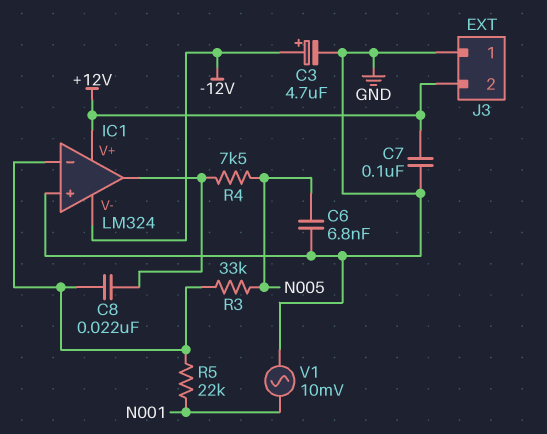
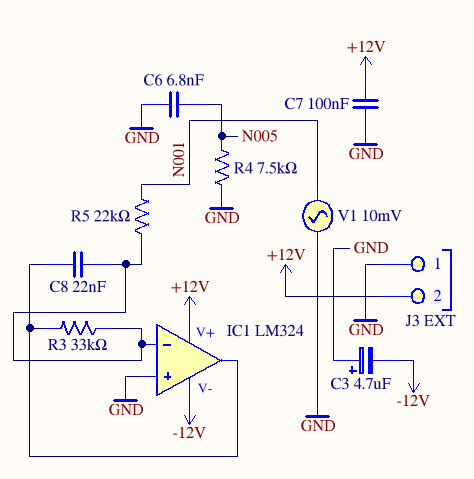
C3: 4.7uF (plus -12V, minus GND) -> 4.7uF (plus GND, minus -12V)
R3: 33k (IC1/in-, N005) -> 33k (IC1/in-, IC1/out)
R4: 7.5k (IC1/out, N005) -> 7.5k (GND, N005)

